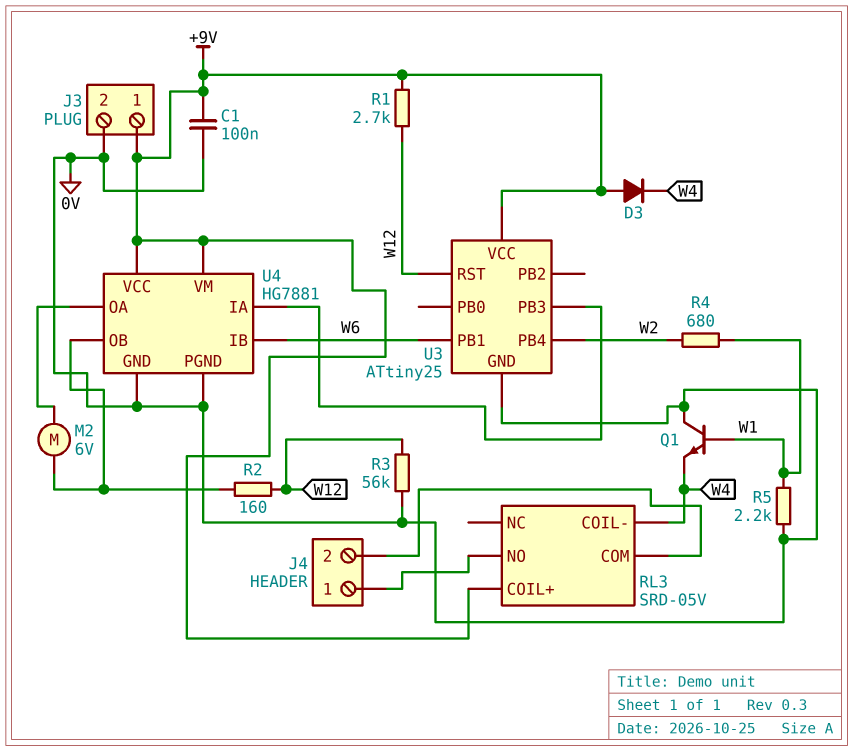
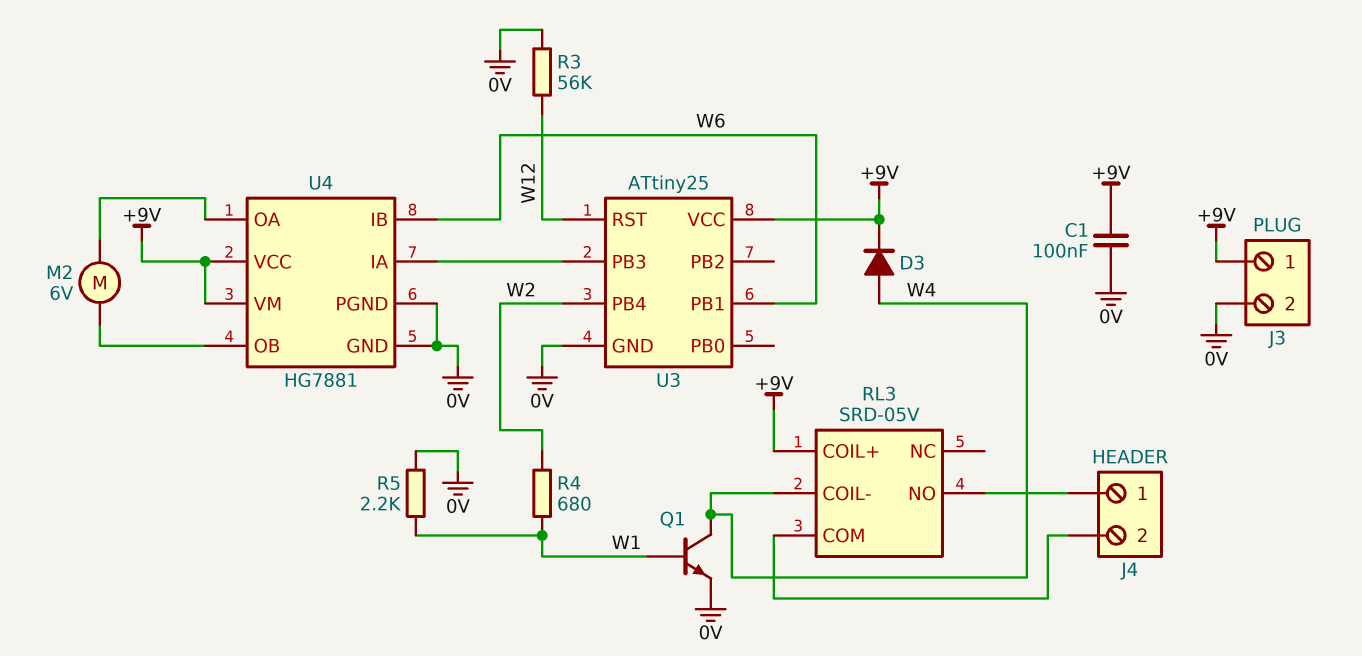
D3: diode (A +9V, K W4) -> diode (A W4, K +9V)
Q1: NPN (B W1, C 0V, E W4) -> NPN (B W1, C W4, E 0V)
R1: 2.7k (+9V, W12) -> none
R2: 160 (U4/OB, W12) -> none

